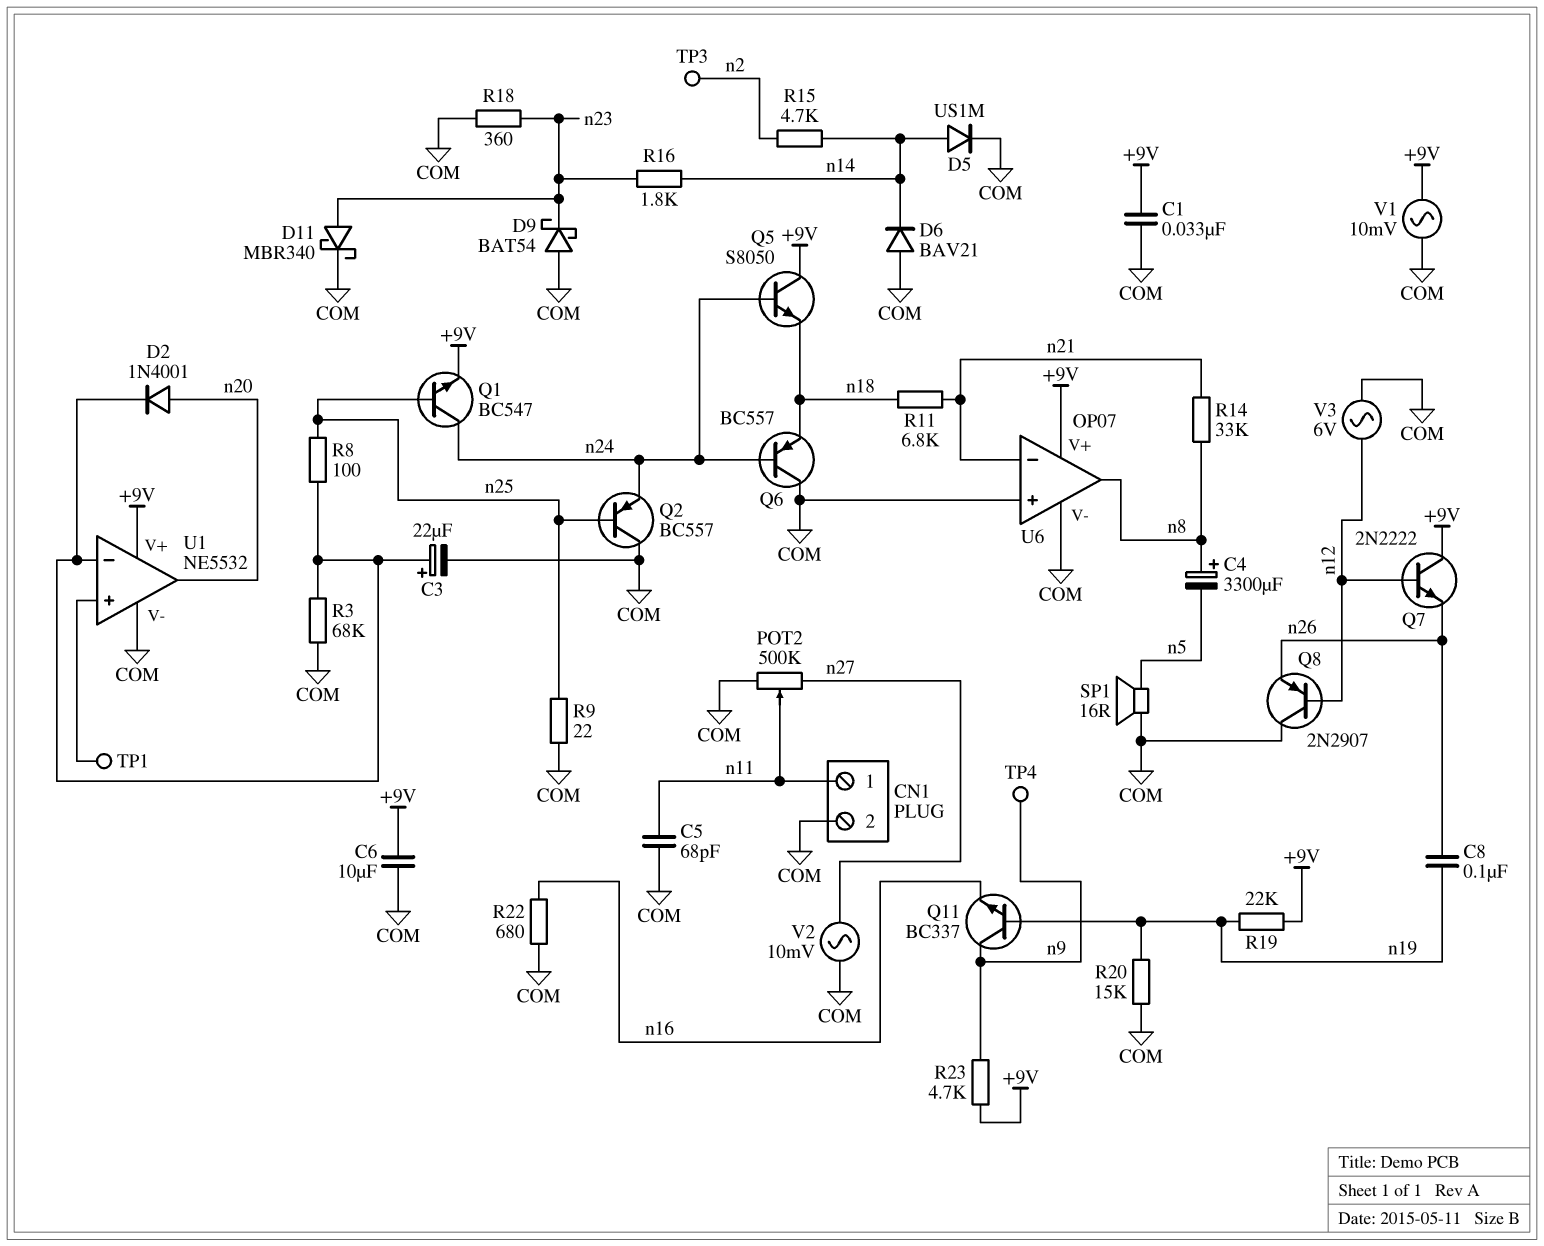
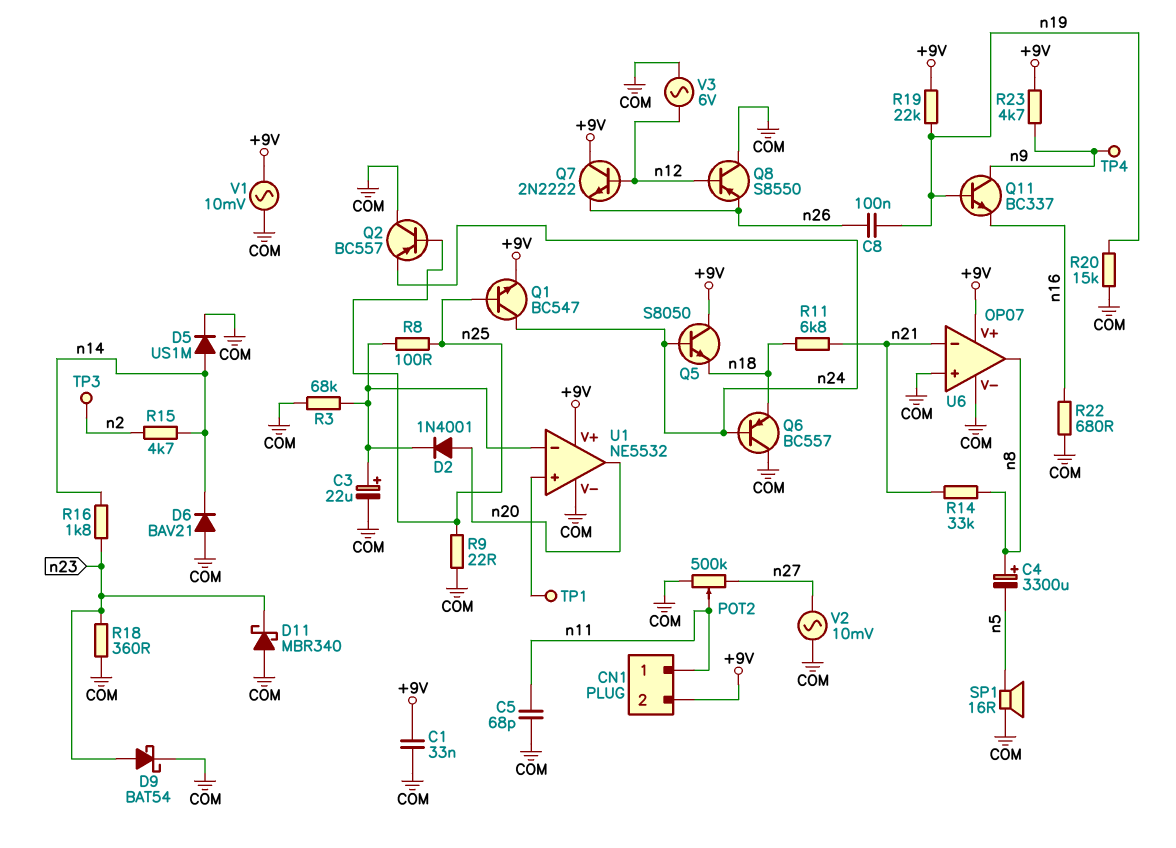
C6: 10uF (+9V, COM) -> none
CN1 pin 2: COM -> +9V
D9: schottky BAT54 (A COM, K n23) -> schottky BAT54 (A n23, K COM)
D11: schottky MBR340 (A n23, K COM) -> schottky MBR340 (A COM, K n23)
Q8: PNP 2N2907 (B n12, C COM, E n26) -> PNP S8550 (B n12, C COM, E n26)

